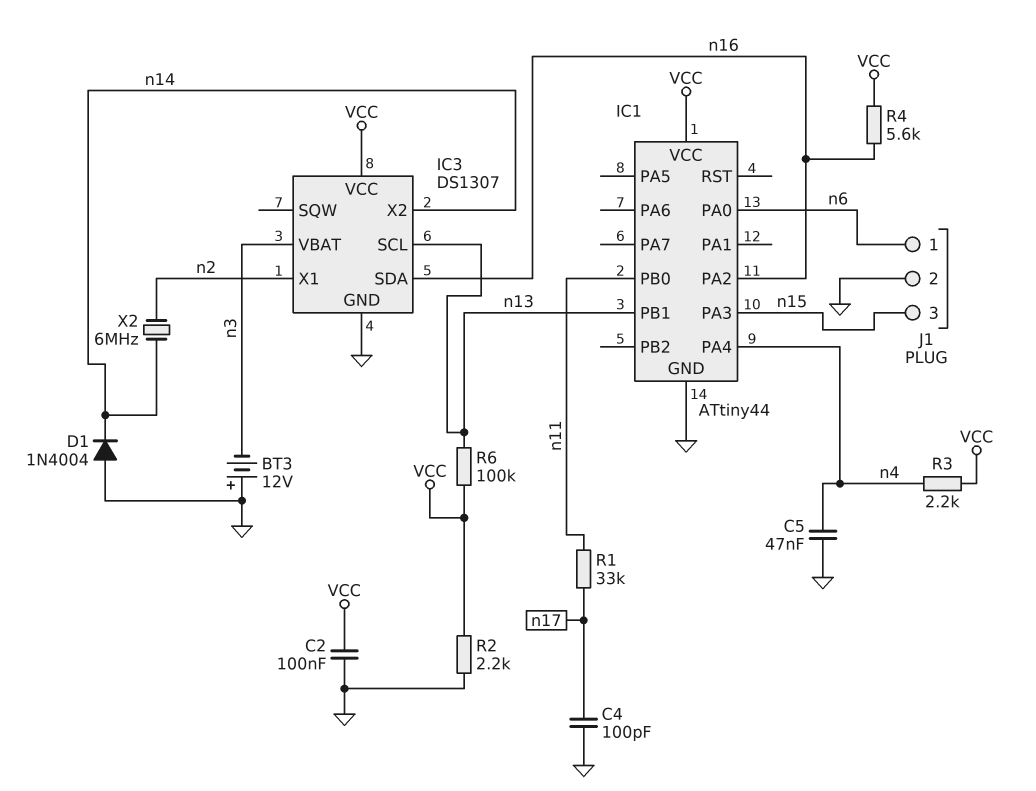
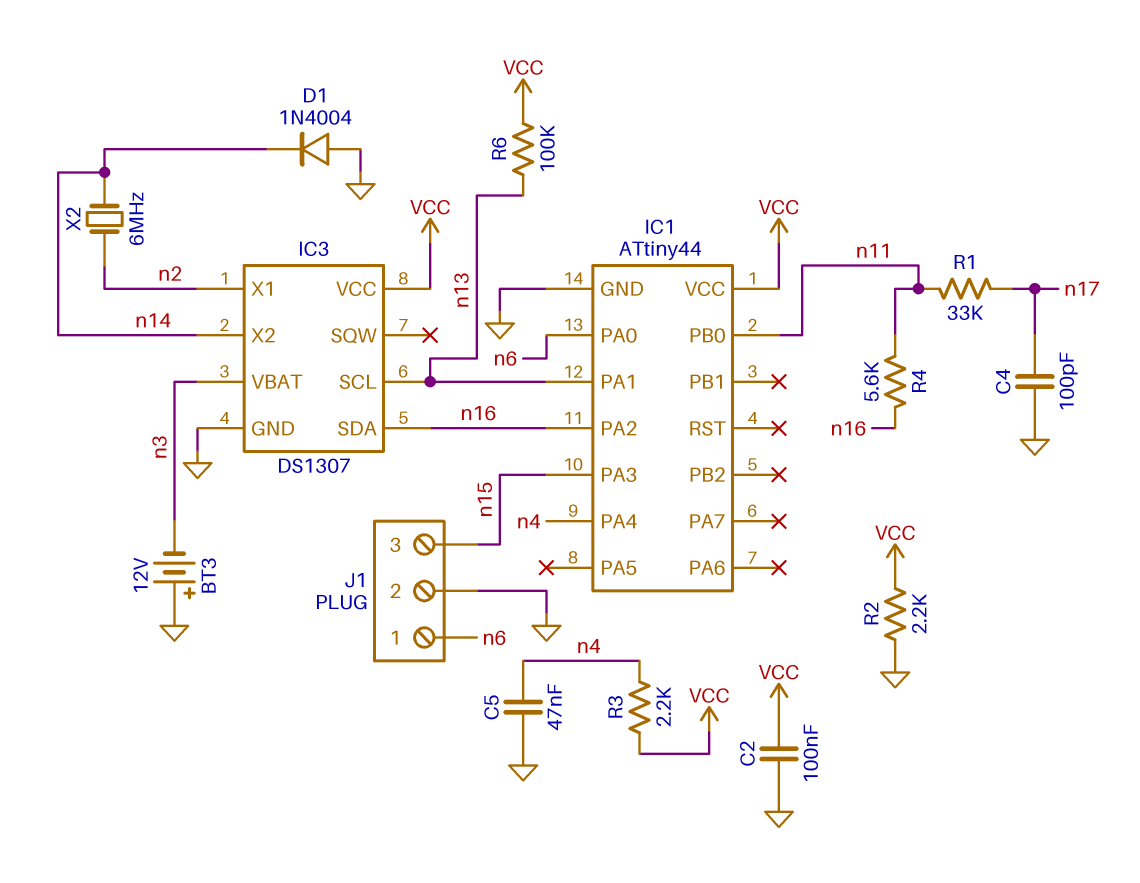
IC1 pin PA1: none -> n13
IC1 pin PB1: n13 -> none
R4: 5.6k (VCC, n16) -> 5.6k (n11, n16)

